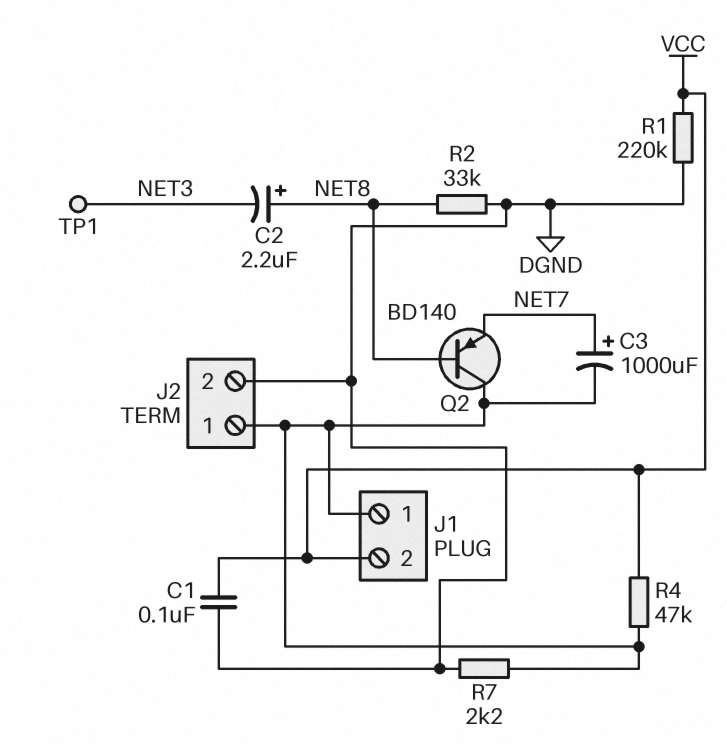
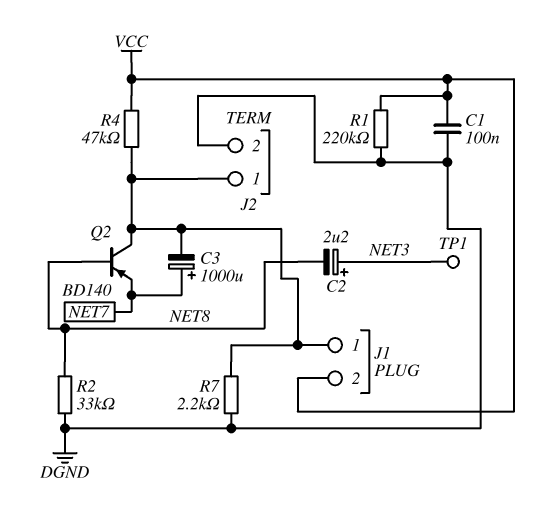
C2: 2.2uF (plus NET8, minus NET3) -> 2.2uF (plus NET3, minus NET8)

